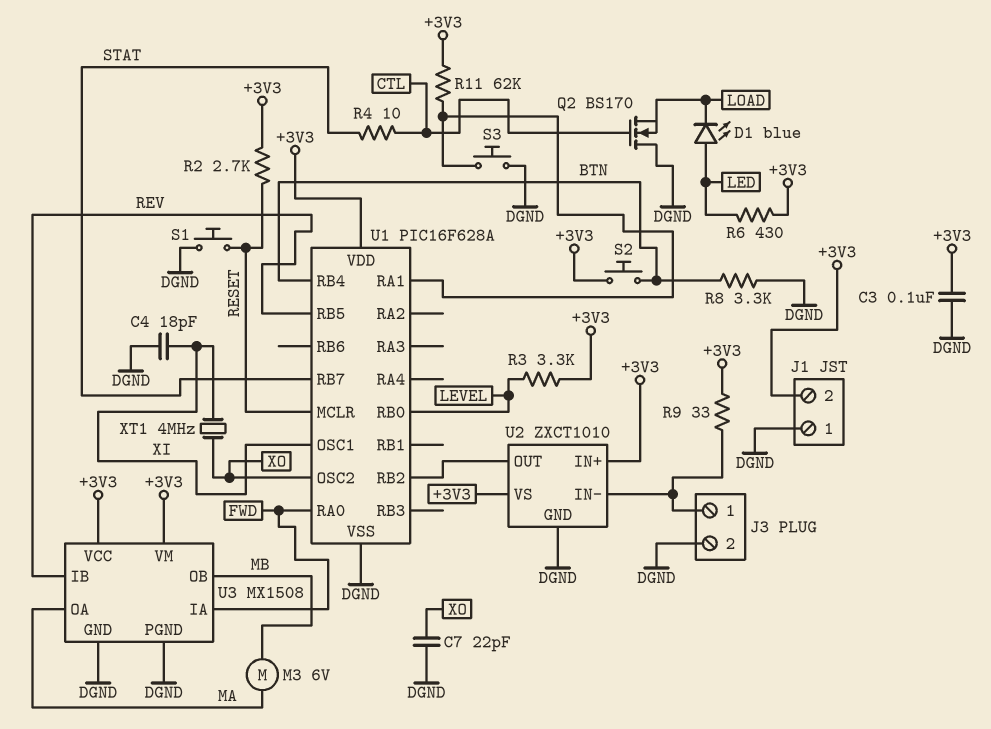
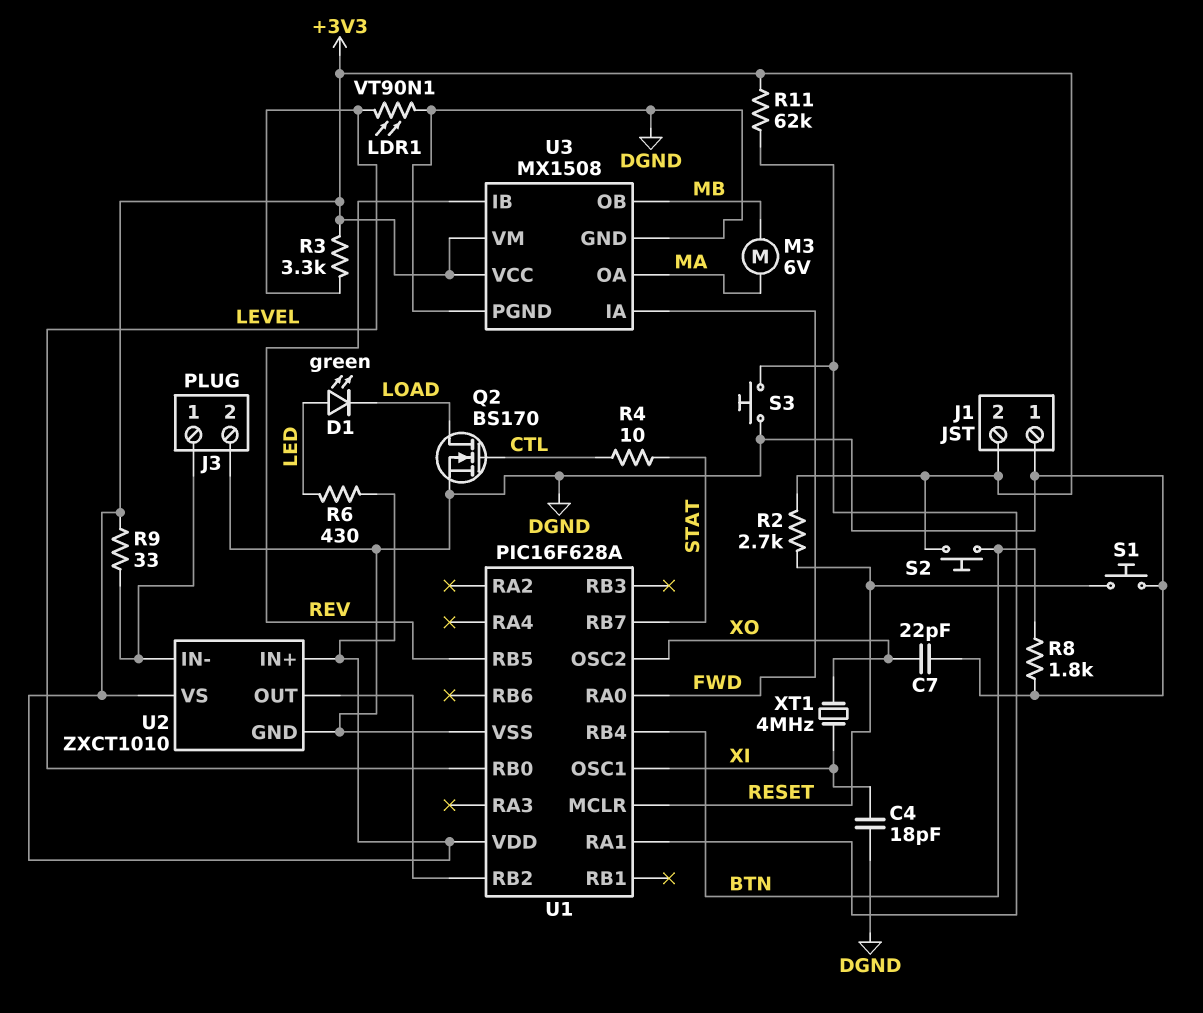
C3: 100nF (+3V3, DGND) -> none
D1: LED blue (A LED, K LOAD) -> LED green (A LED, K LOAD)
LDR1: none -> VT90N1 (DGND, LEVEL)
Q2: NMOS BS170 (G CTL, D DGND, S LOAD) -> NMOS BS170 (G CTL, D LOAD, S DGND)
R8: 3.3k (BTN, DGND) -> 1.8k (BTN, DGND)

